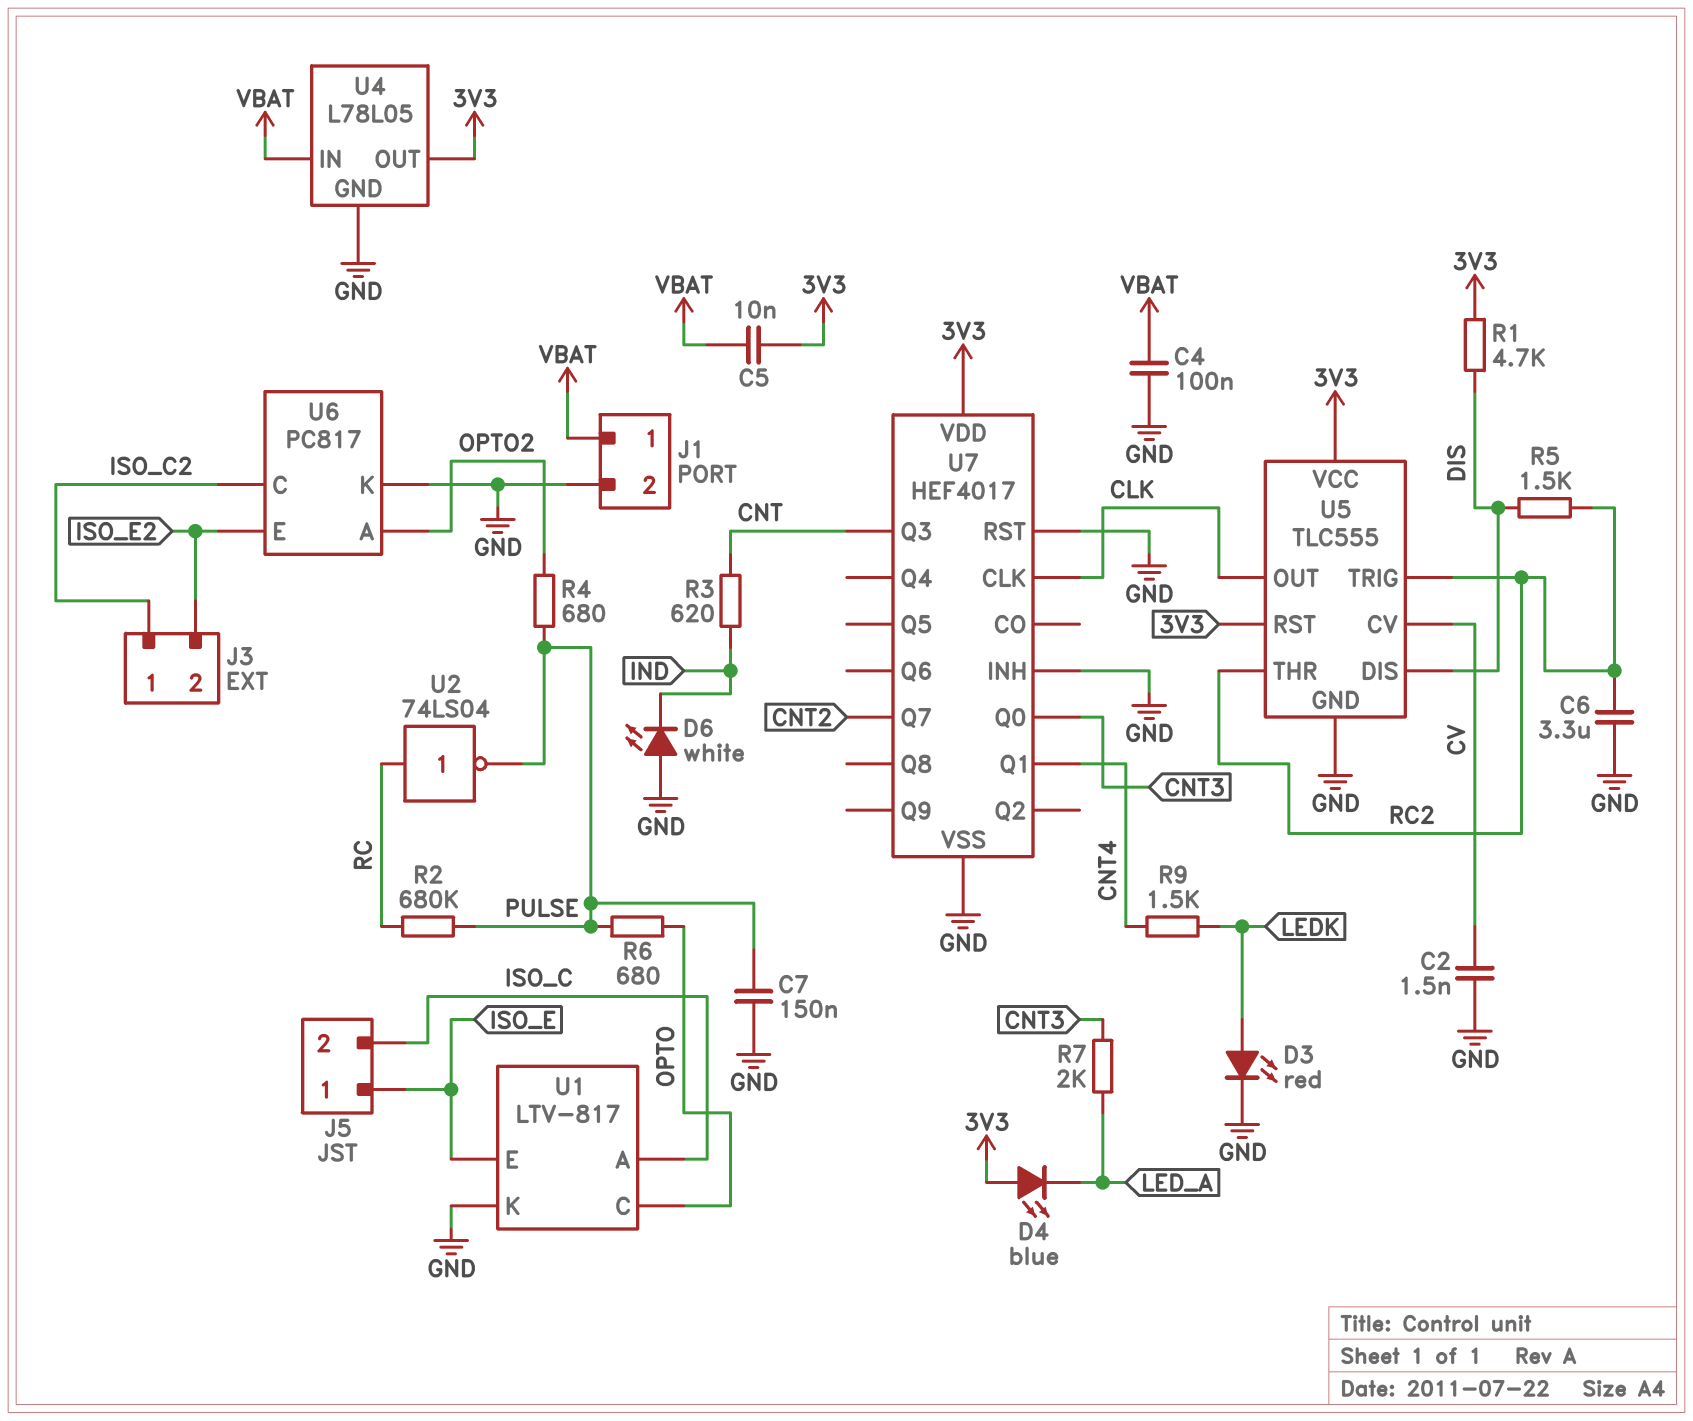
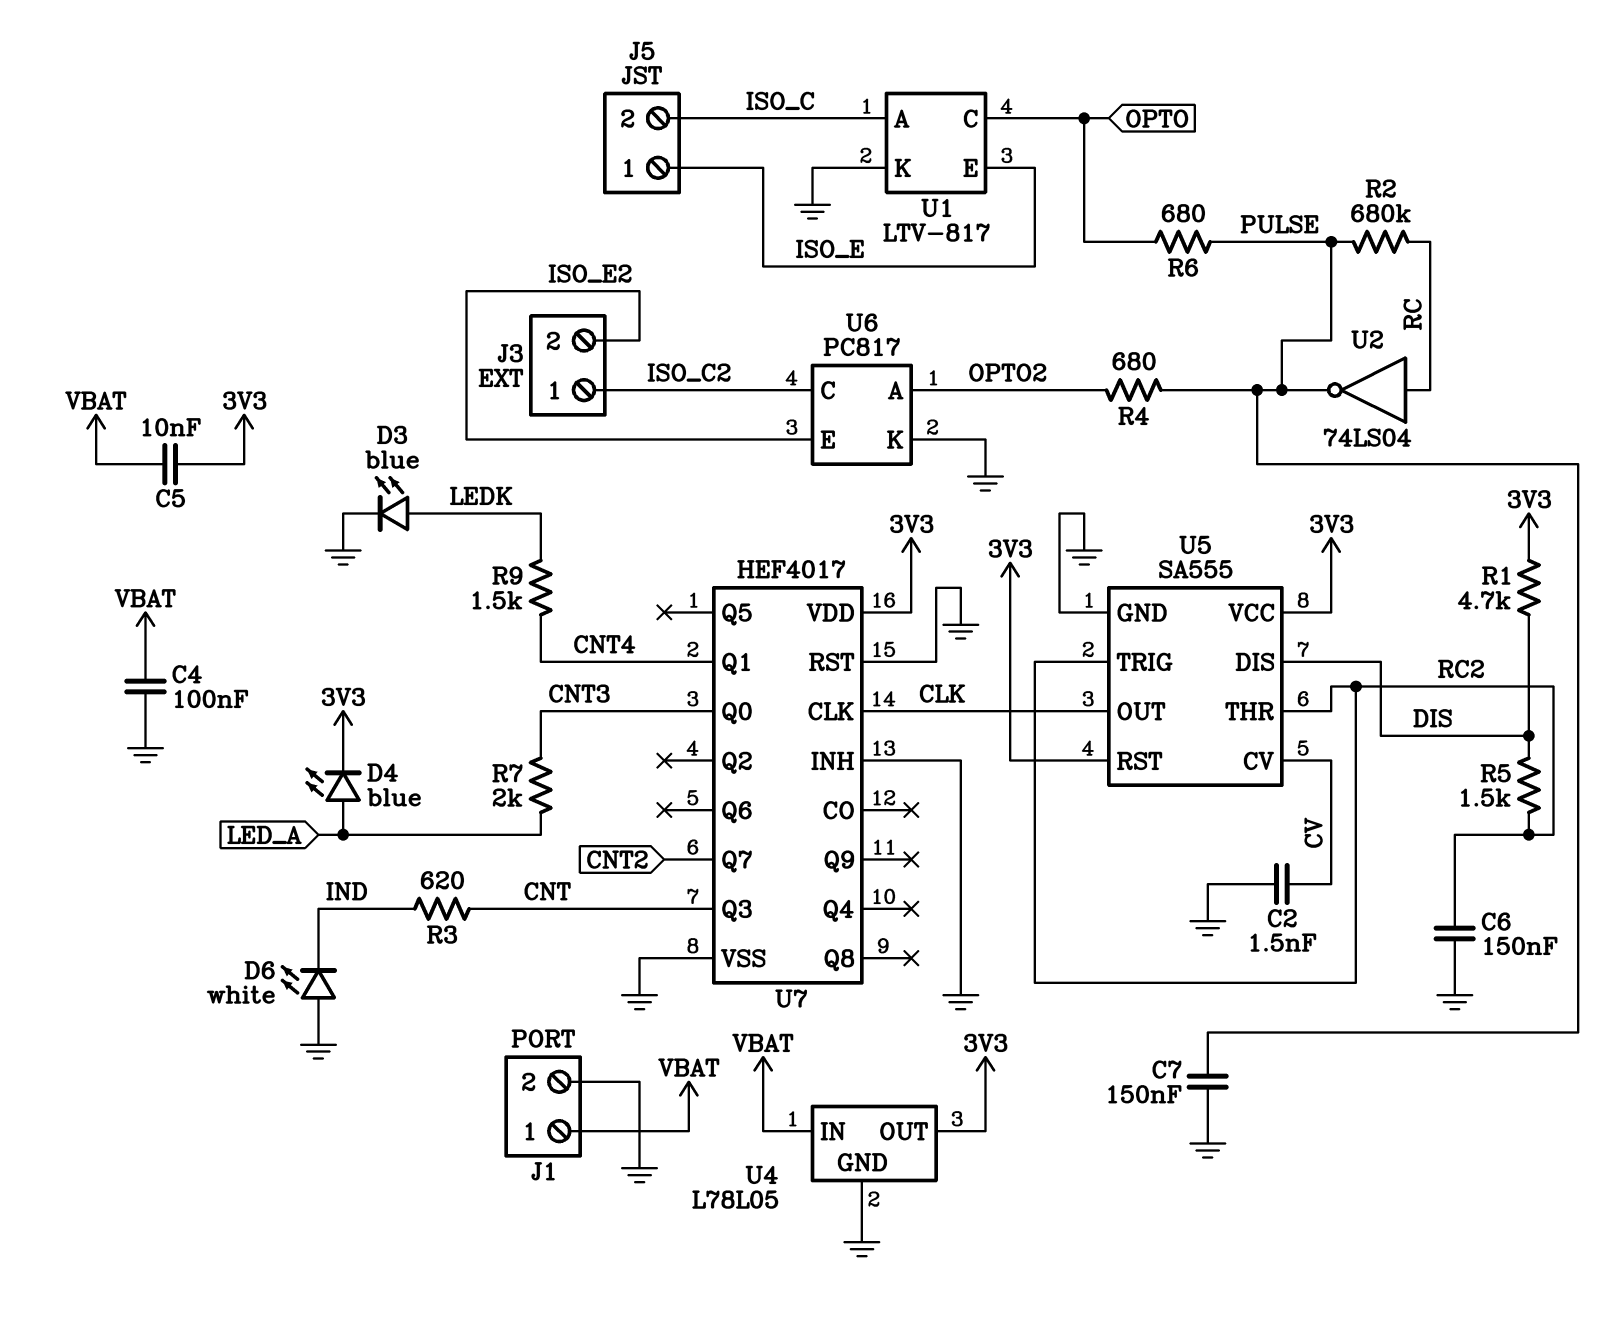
C6: 3.3uF (GND, RC2) -> 150nF (GND, RC2)
D3: LED red (A LEDK, K GND) -> LED blue (A LEDK, K GND)
D4: LED blue (A 3V3, K LED_A) -> LED blue (A LED_A, K 3V3)
U5: TLC555 -> SA555

